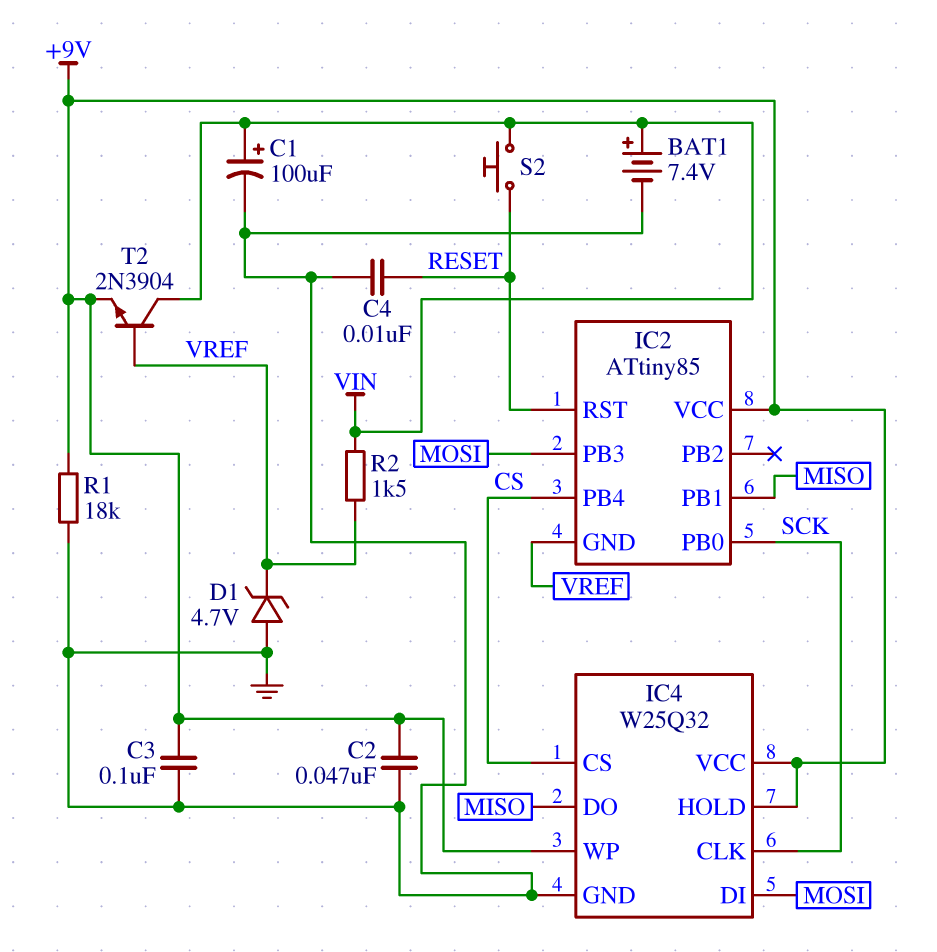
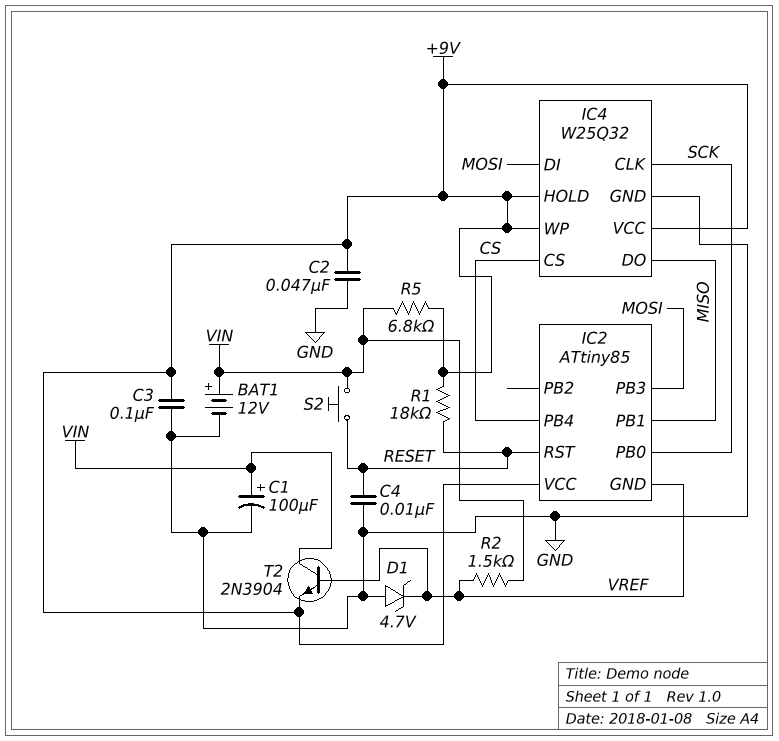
BAT1: 7.4V (plus VIN, minus GND) -> 12V (plus VIN, minus GND)
R1: 18k (+9V, GND) -> 18k (+9V, RESET)
R5: none -> 6.8k (+9V, VIN)

